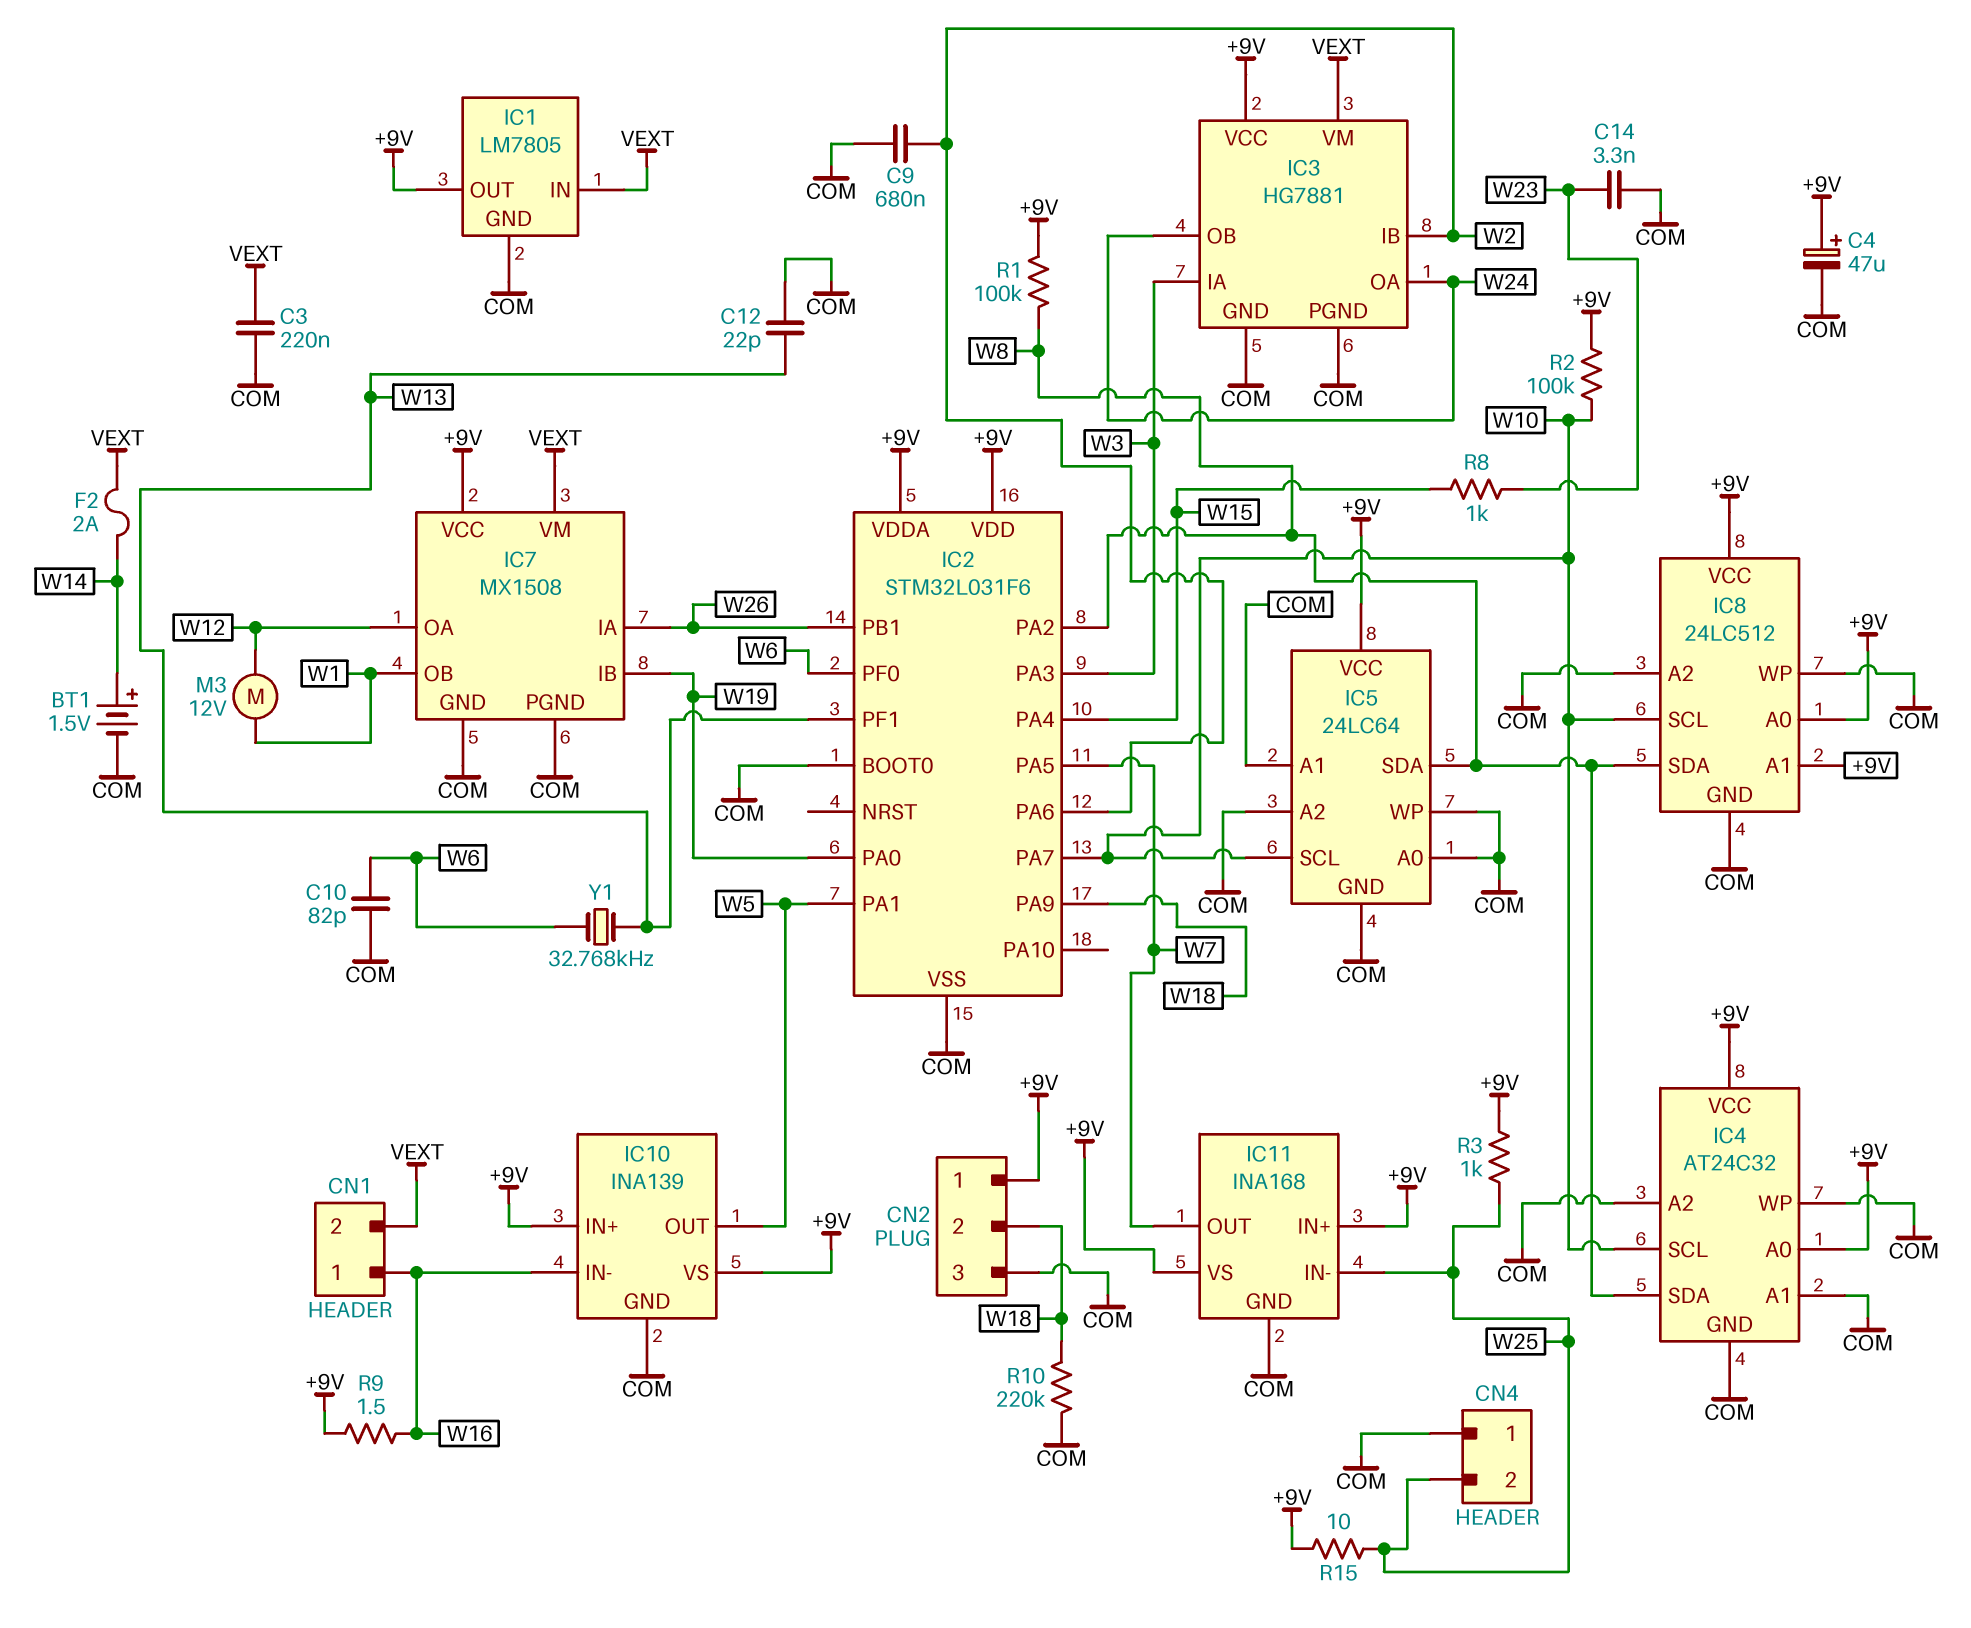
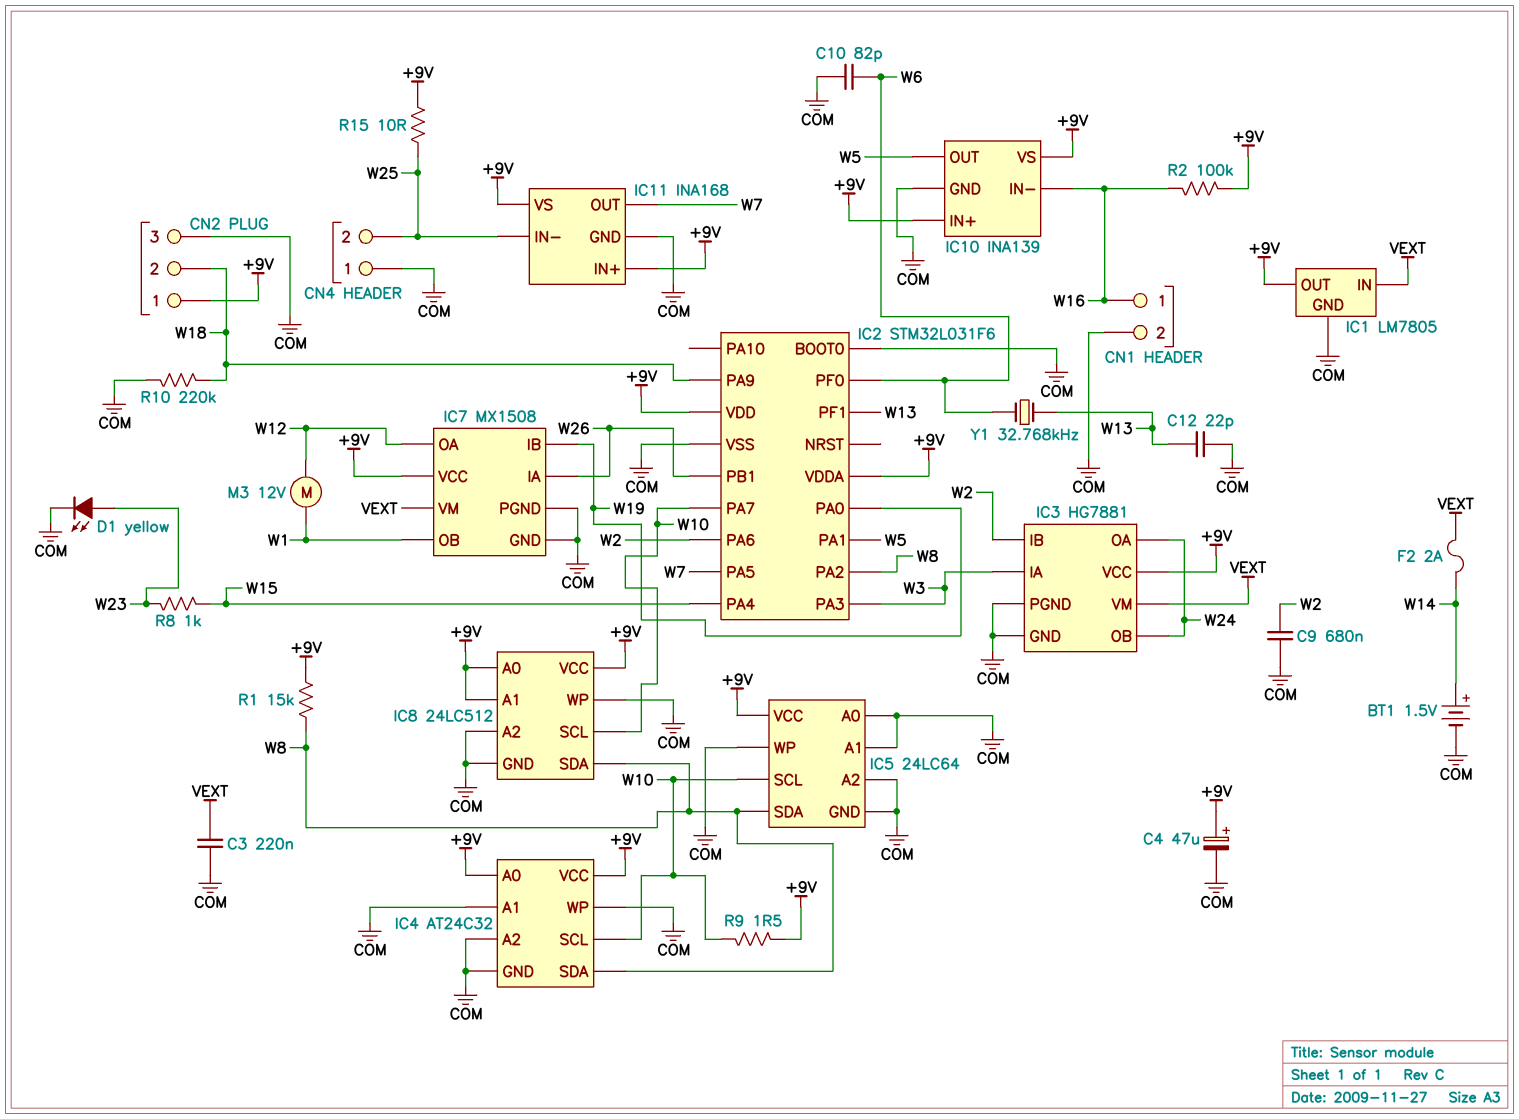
C14: 3.3nF (COM, W23) -> none
CN1 pin 2: VEXT -> COM
D1: none -> LED yellow (A W23, K COM)
R1: 100k (+9V, W8) -> 15k (+9V, W8)
R2: 100k (+9V, W10) -> 100k (+9V, W16)
R3: 1k (+9V, W25) -> none
R9: 1.5 (+9V, W16) -> 1.5 (+9V, W10)

